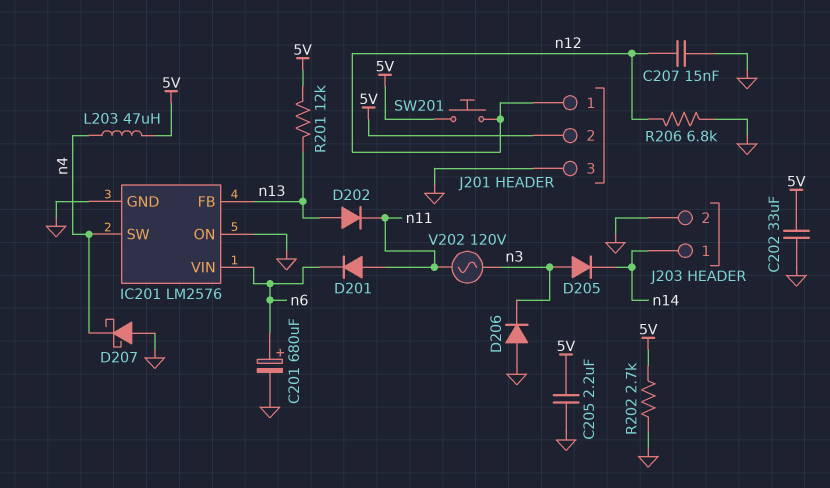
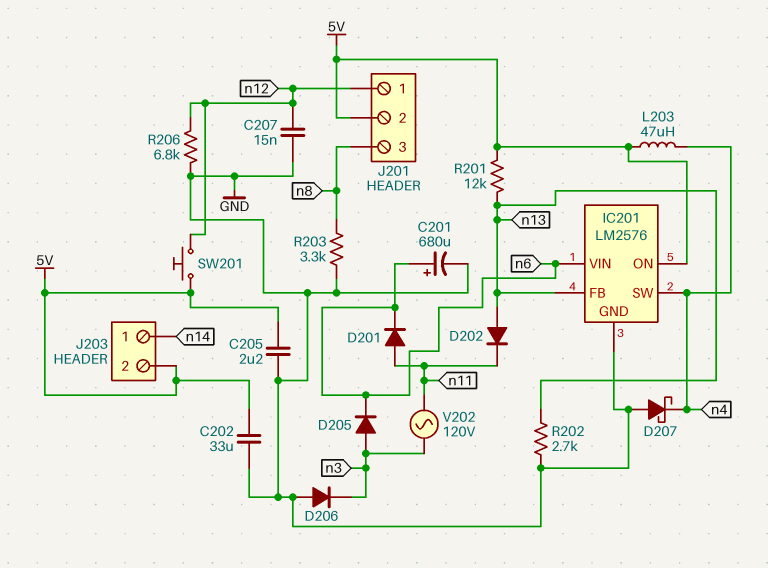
D205: diode (A n3, K n14) -> diode (A n3, K n6)
IC201 pin ON: GND -> 5V
J201 pin 3: GND -> n8
J203 pin 2: GND -> 5V
R202: 2.7k (5V, GND) -> 2.7k (GND, n13)
R203: none -> 3.3k (GND, n8)

